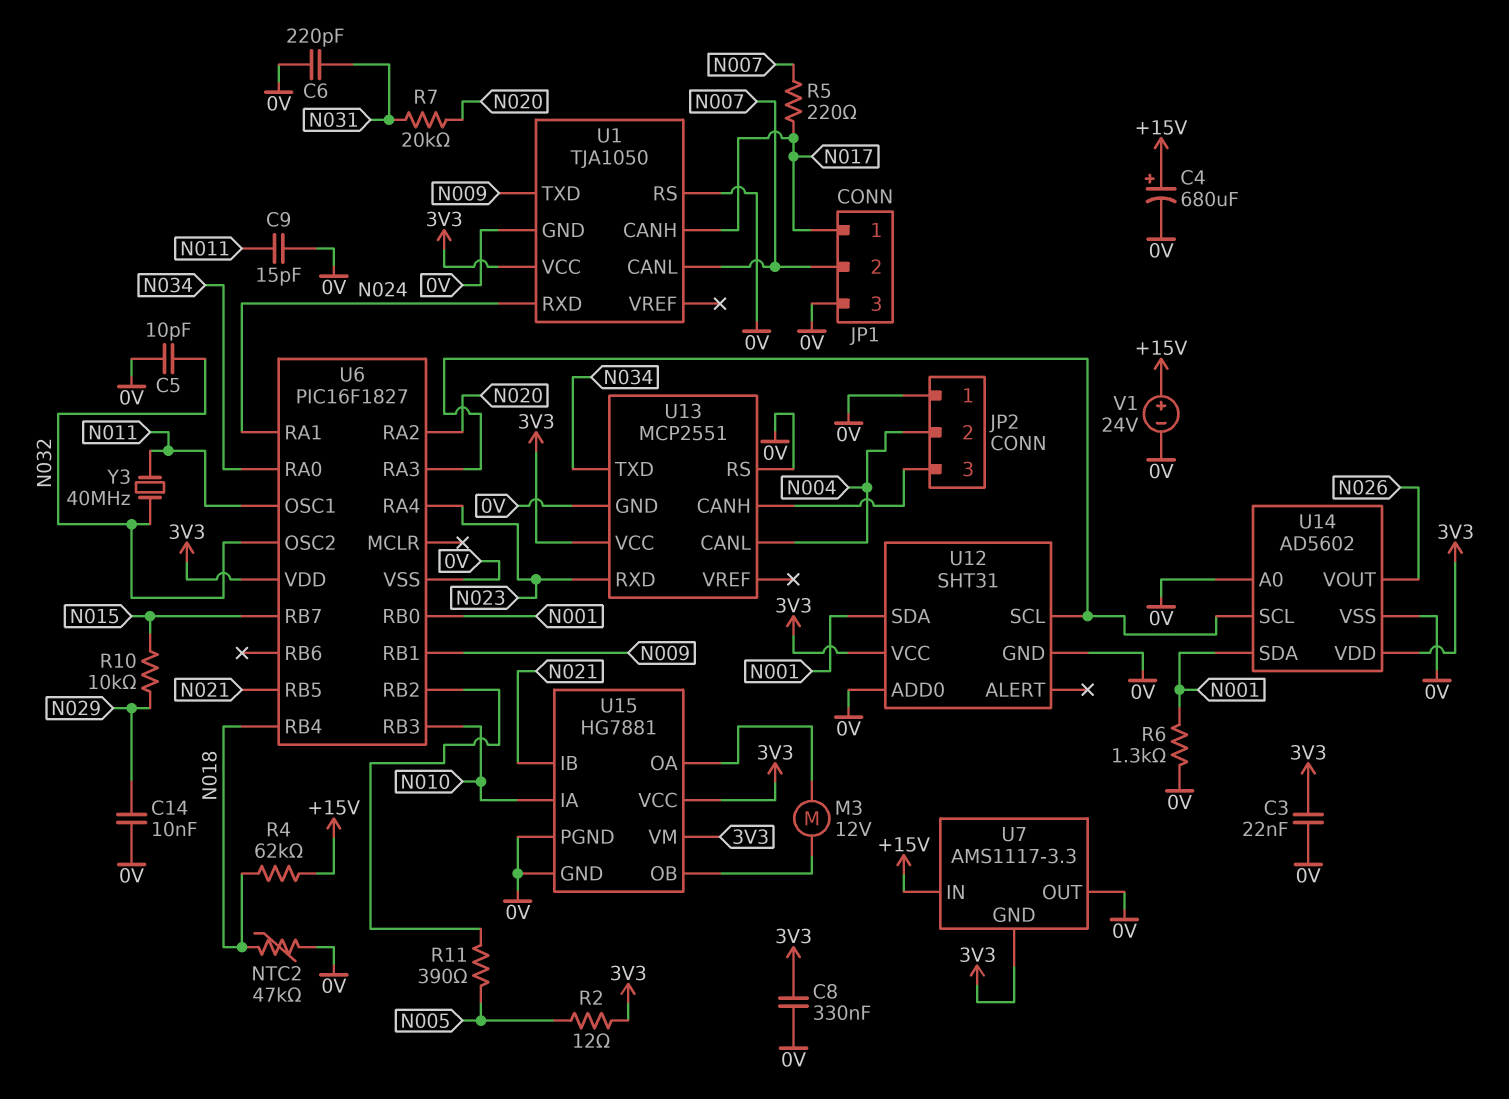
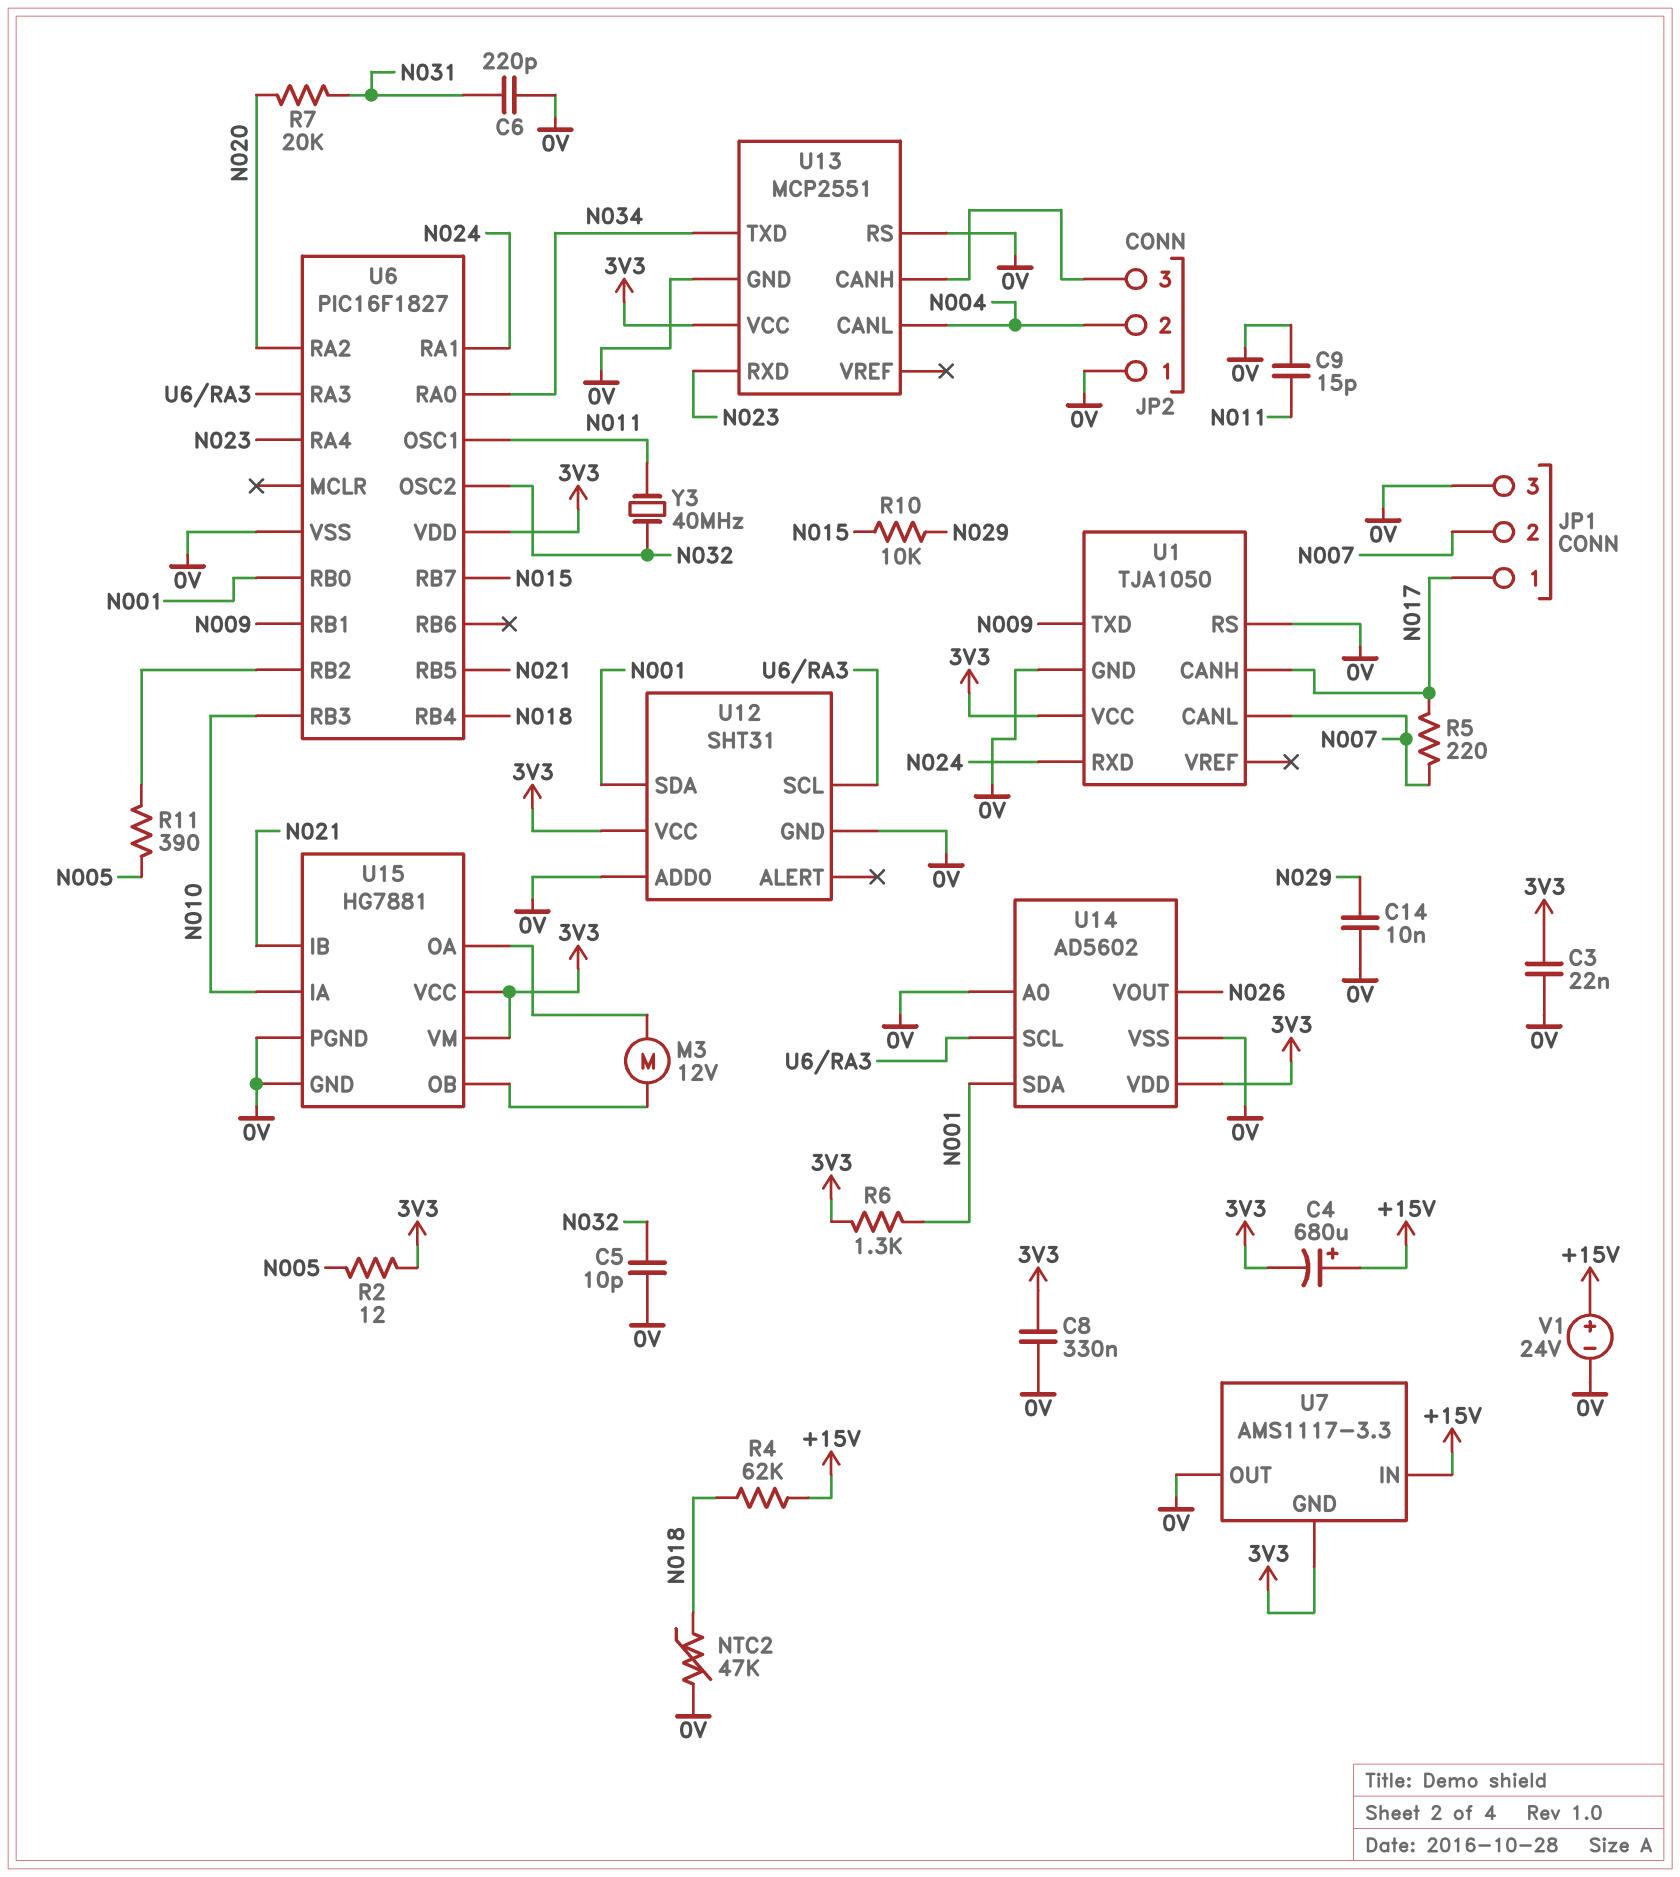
C4: 680uF (plus +15V, minus 0V) -> 680uF (plus +15V, minus 3V3)
R6: 1.3k (0V, N001) -> 1.3k (3V3, N001)

